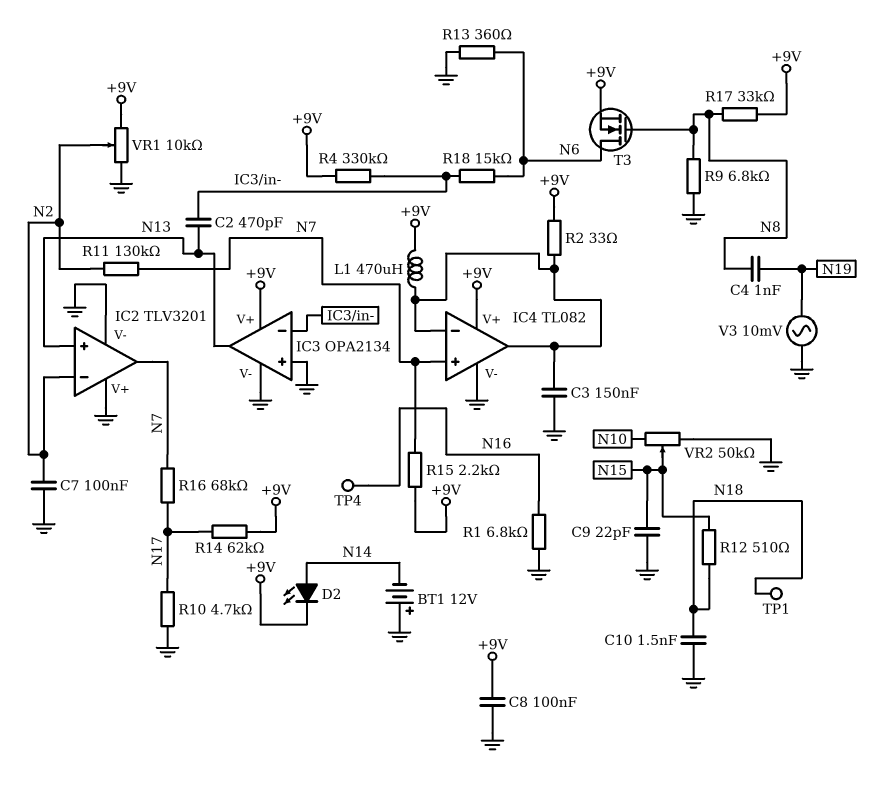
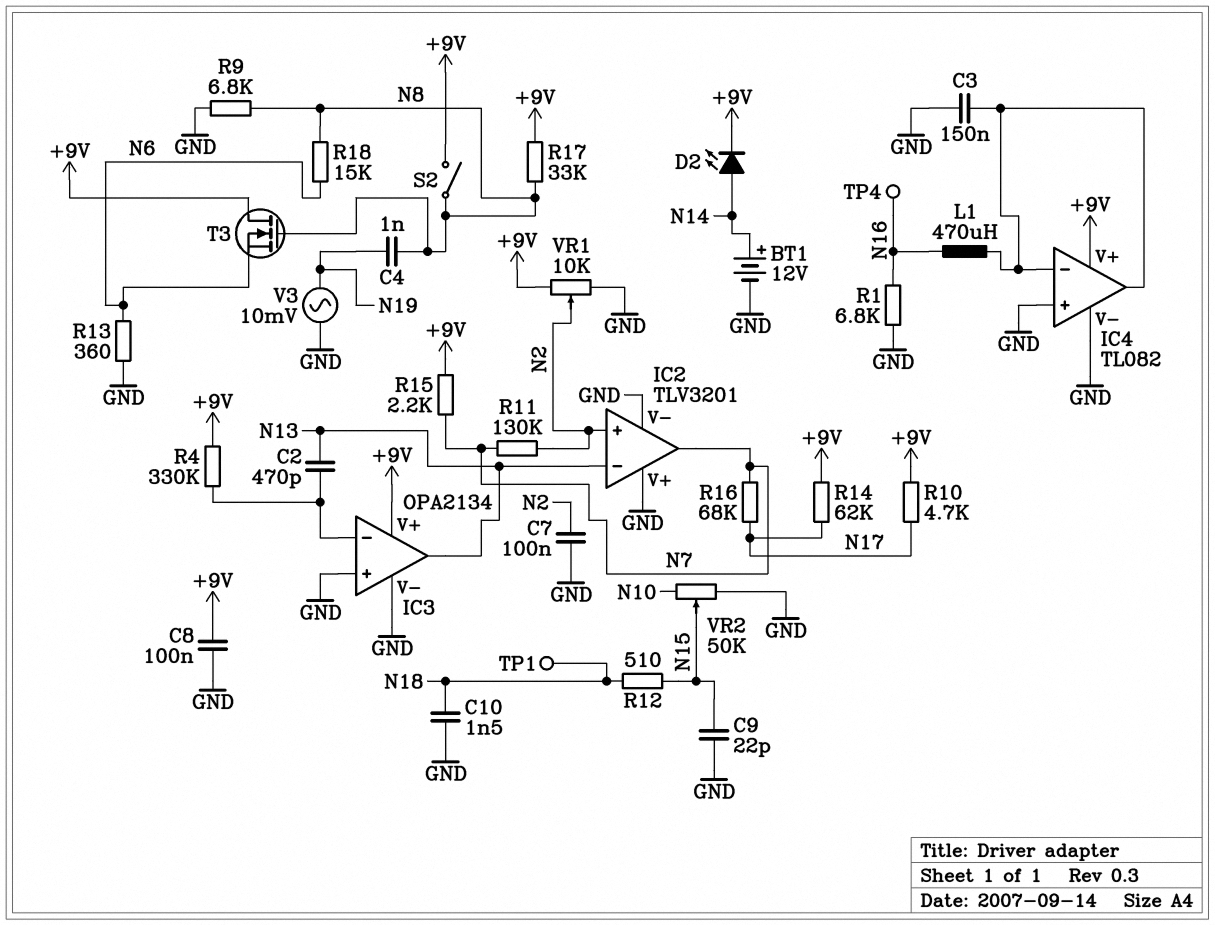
BT1: 12V (plus GND, minus N14) -> 12V (plus N14, minus GND)
IC2 pin in+: N13 -> N2
IC2 pin in-: N2 -> N13
IC4 pin in+: N7 -> GND
L1: 470uH (+9V, IC4/in-) -> 470uH (IC4/in-, N16)
R2: 33 (+9V, IC4/in-) -> none
R10: 4.7k (GND, N17) -> 4.7k (+9V, N17)
R18: 15k (IC3/in-, N6) -> 15k (N6, N8)
S2: none -> switch (+9V, N8)
T3: NMOS (G N8, D N6, S +9V) -> NMOS (G N8, D +9V, S N6)

